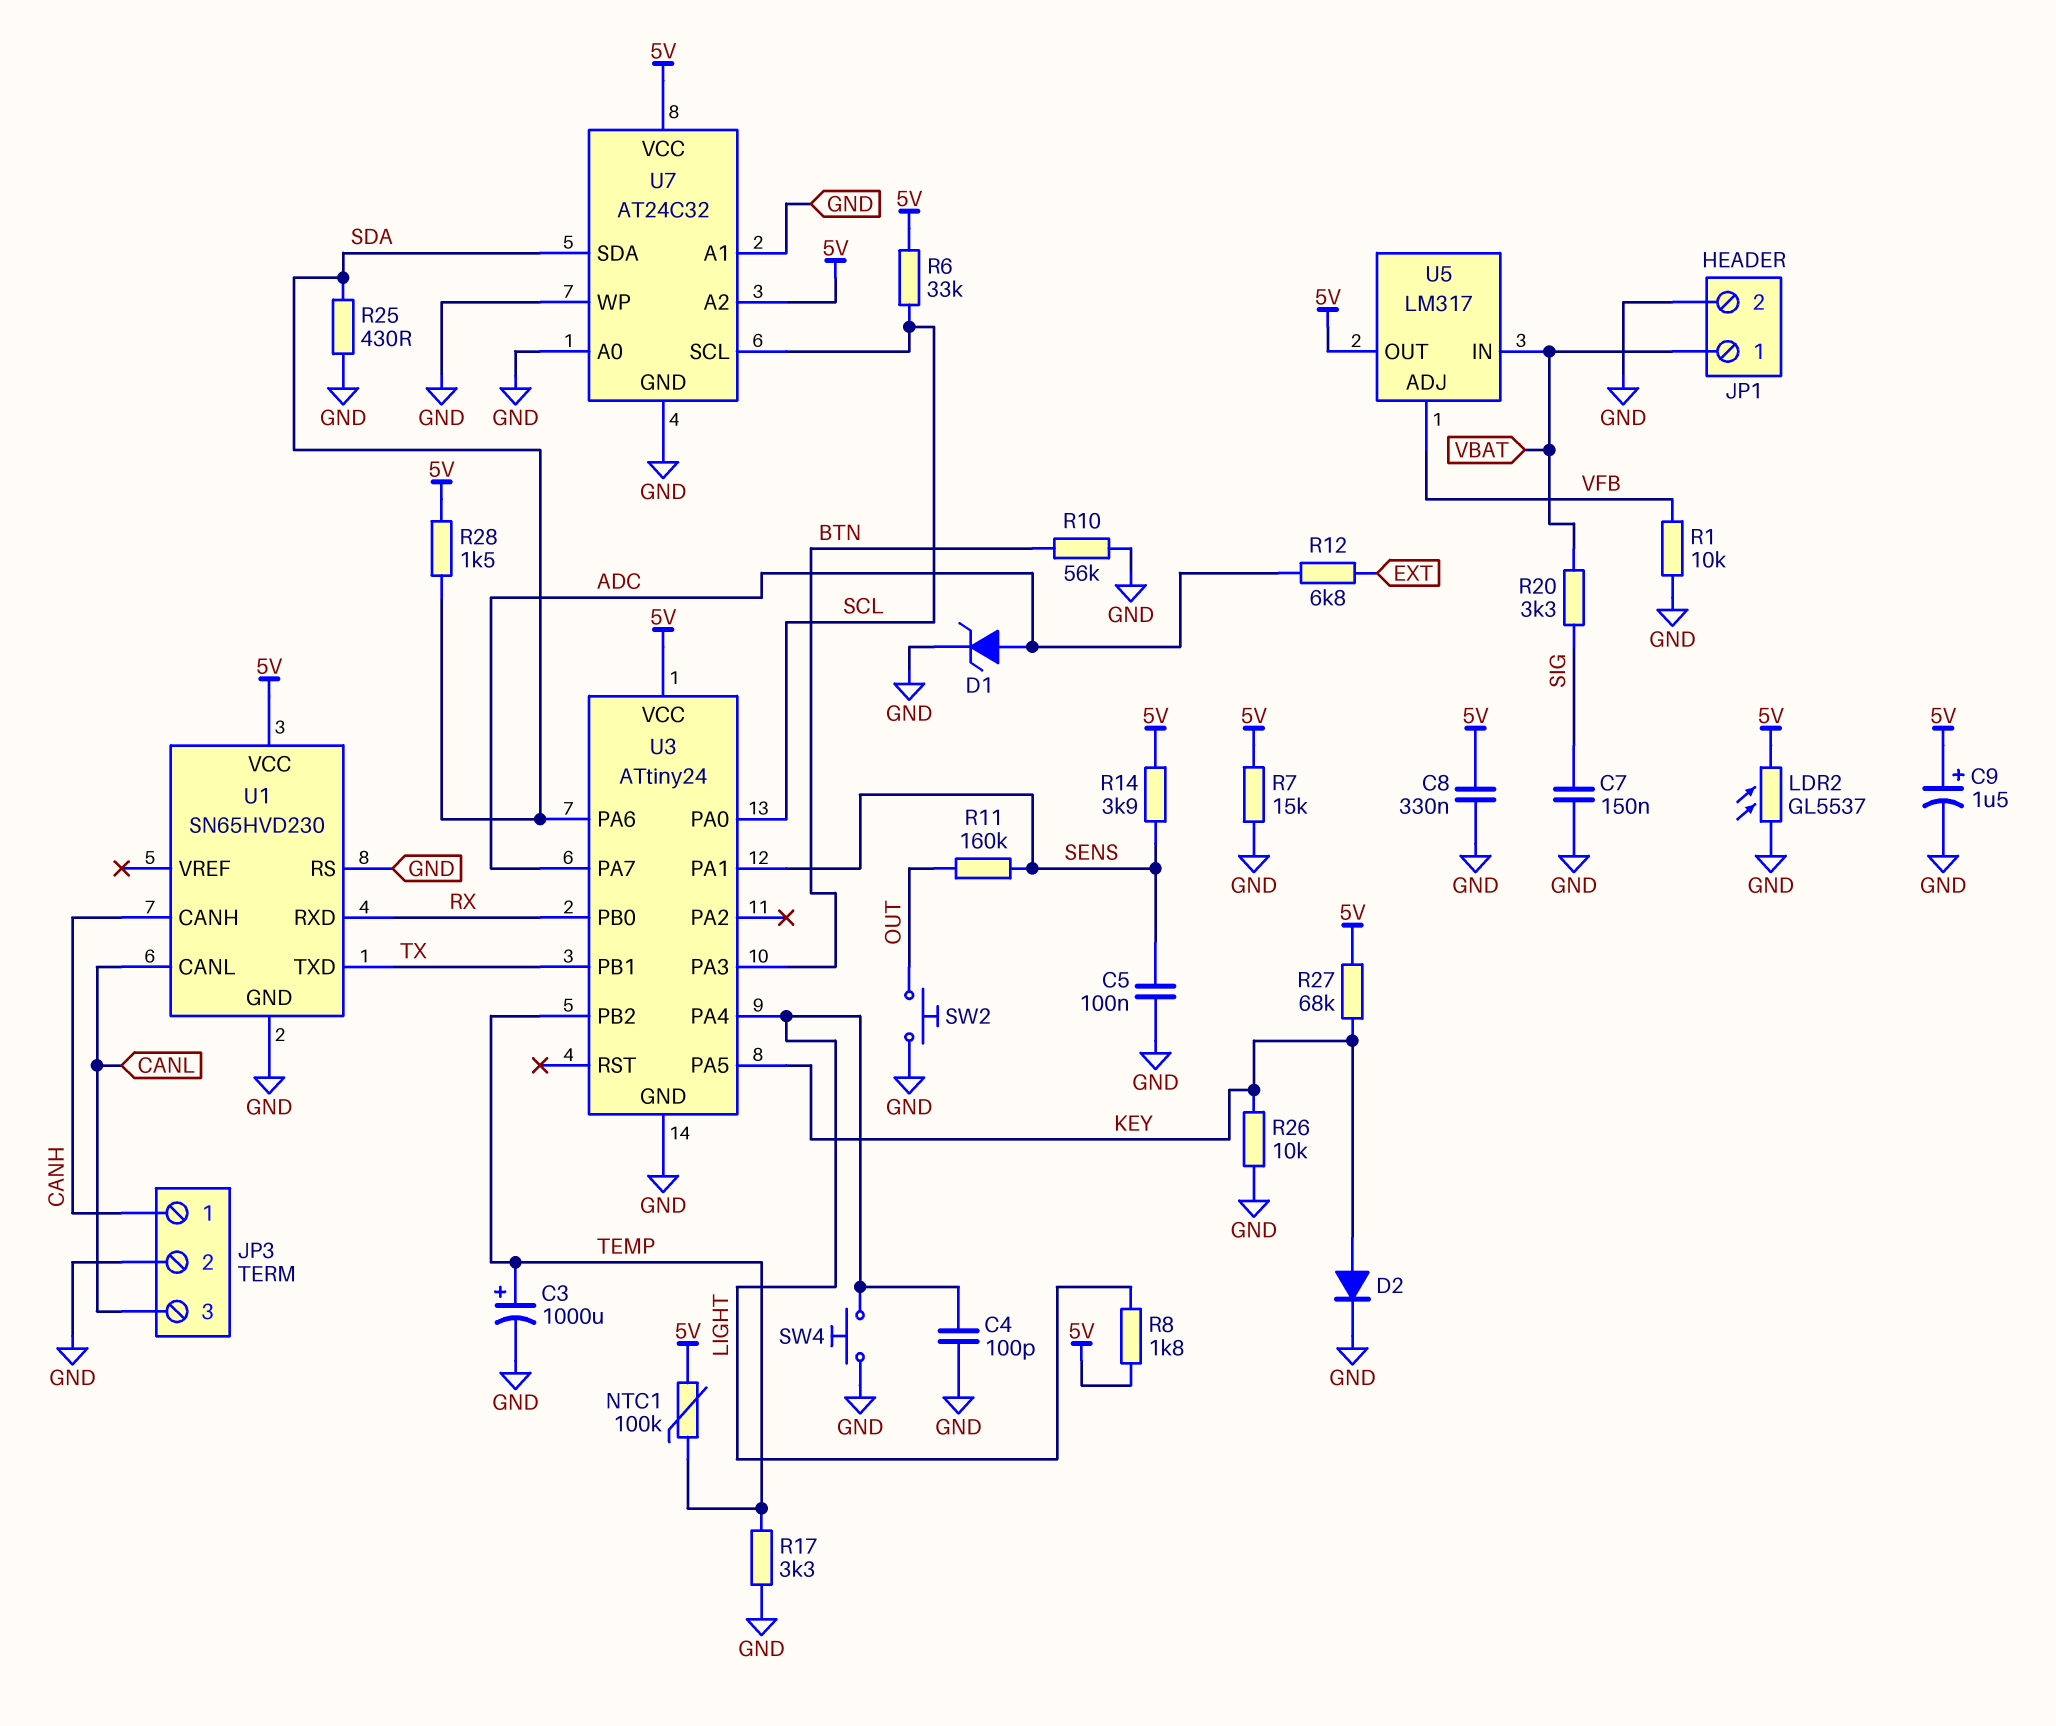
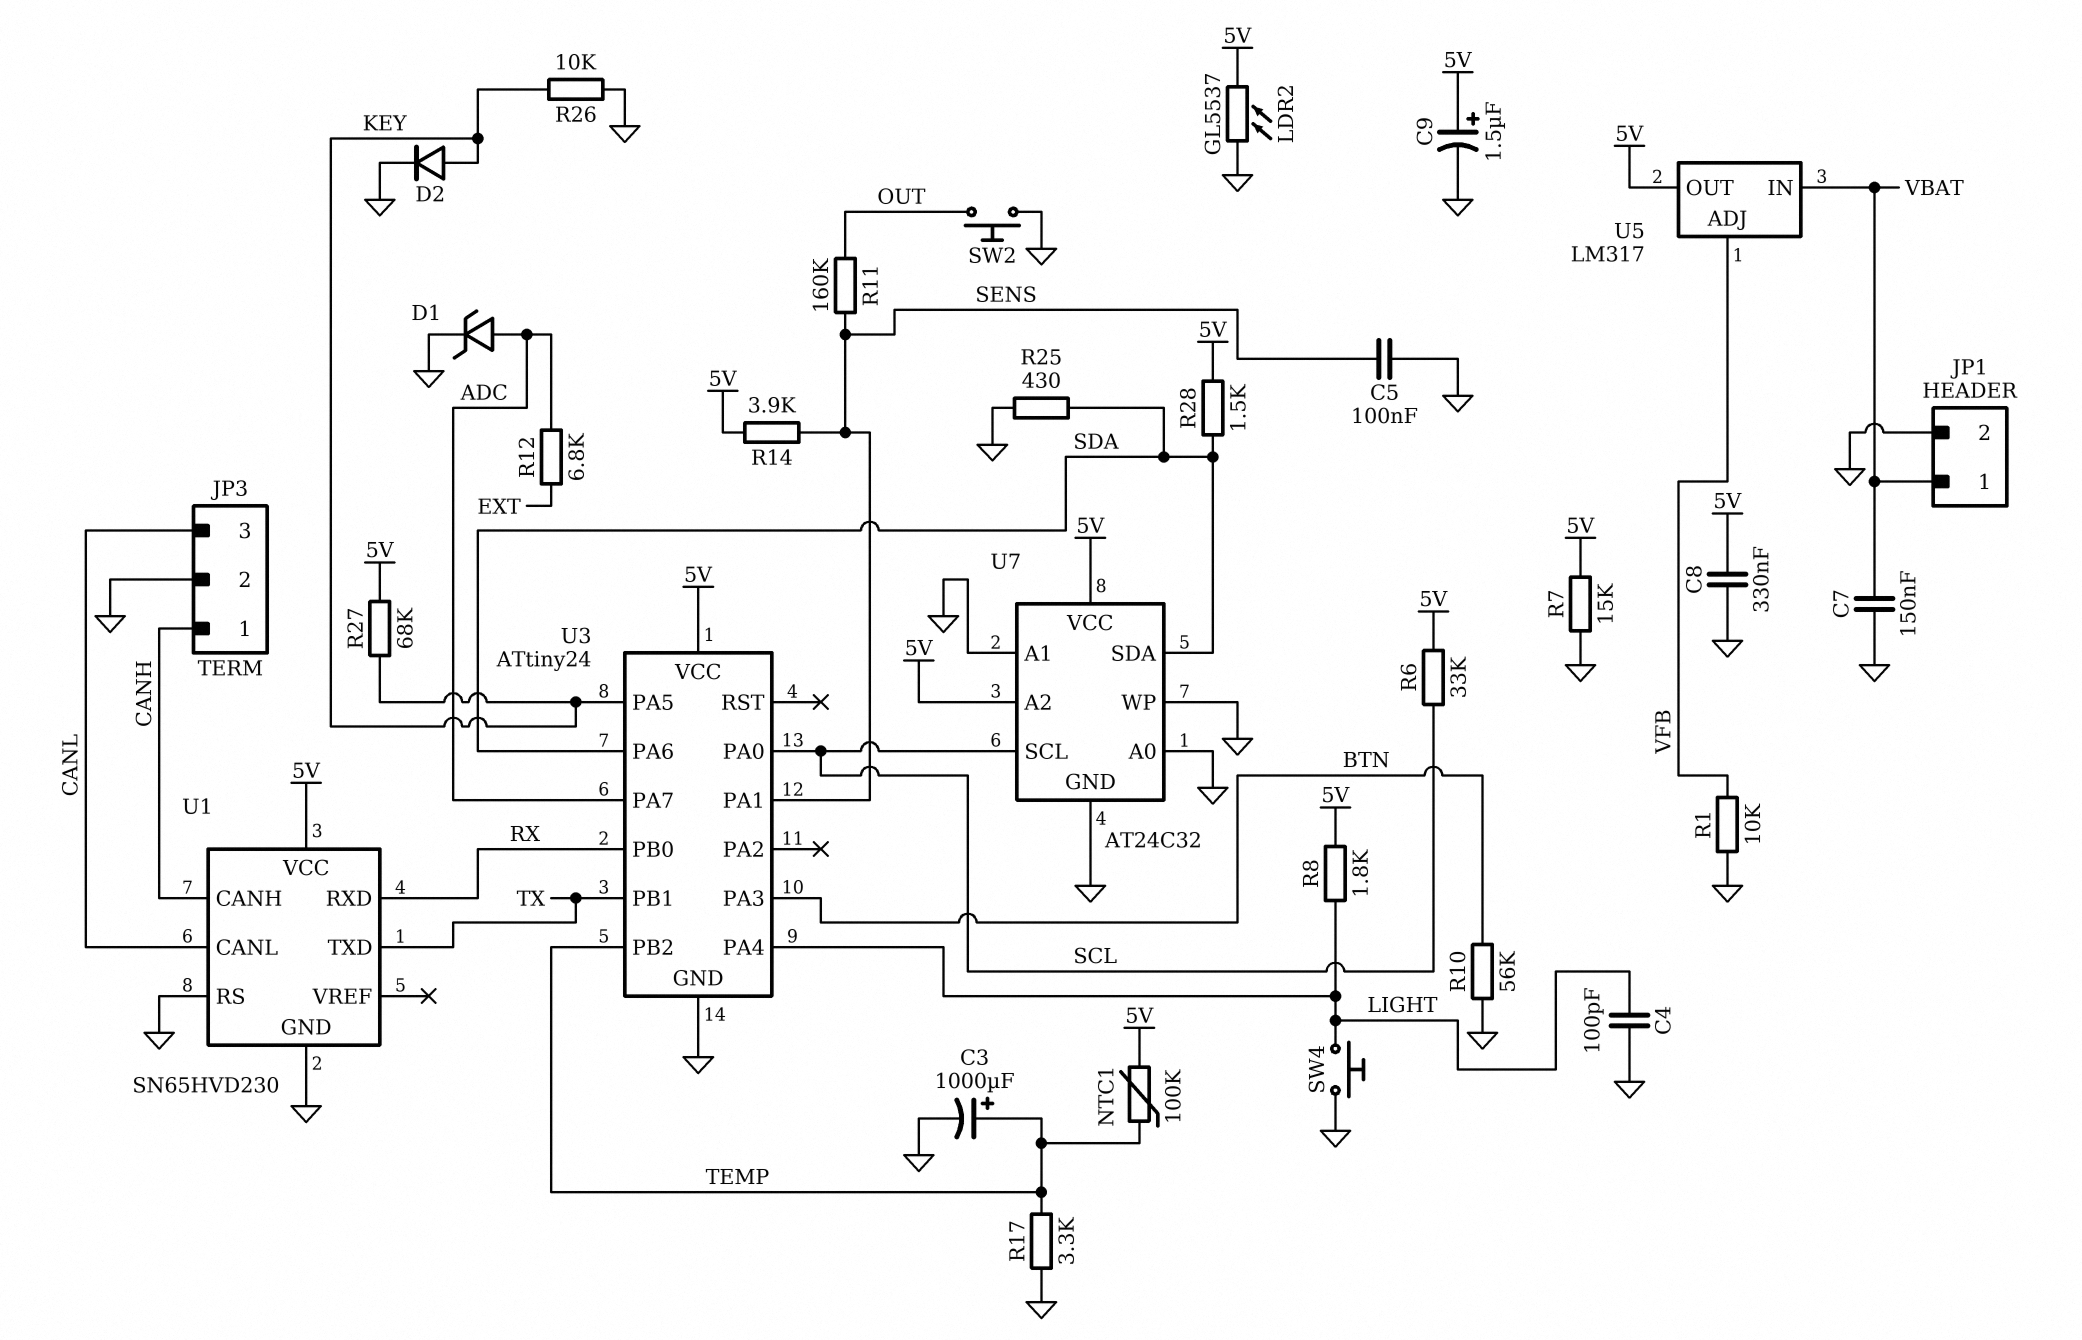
C7: 150nF (GND, SIG) -> 150nF (GND, VBAT)
R20: 3.3k (SIG, VBAT) -> none

